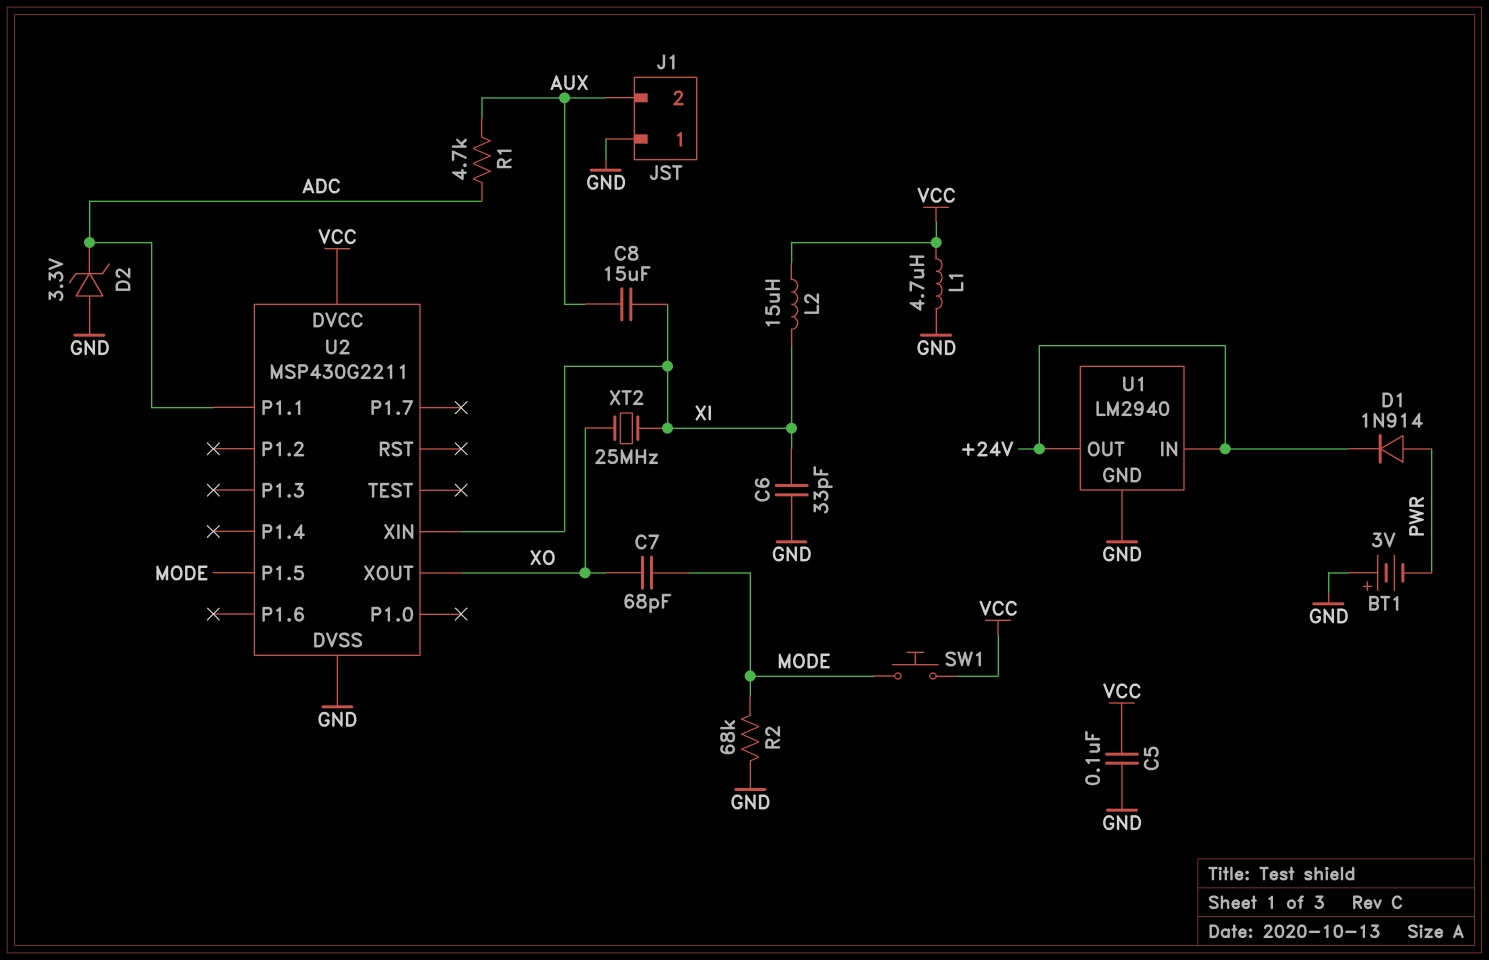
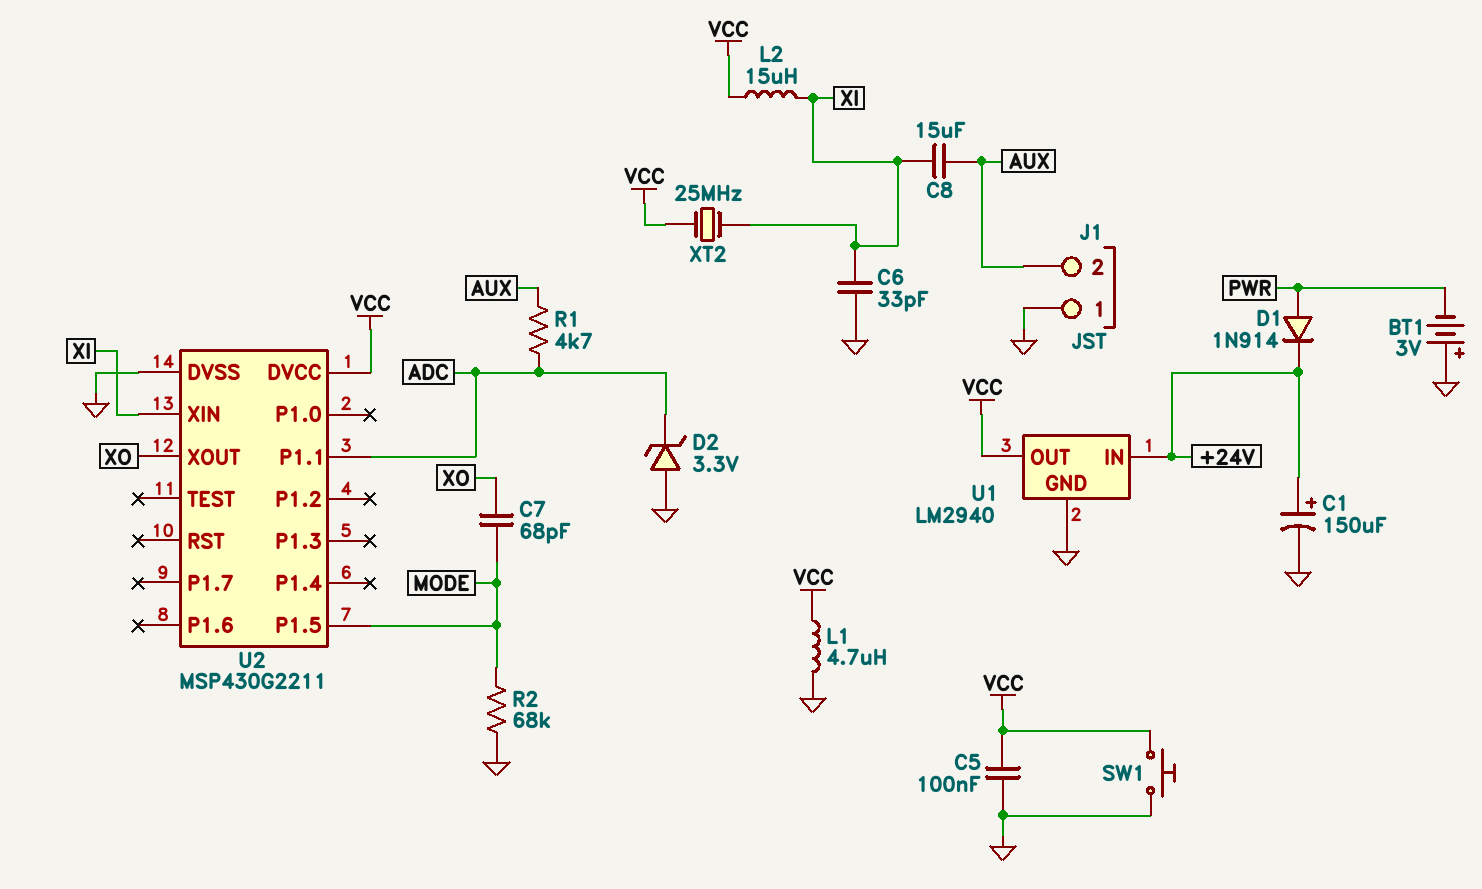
C1: none -> 150uF (plus +24V, minus GND)
SW1: button (MODE, VCC) -> button (GND, VCC)
U1 pin OUT: +24V -> VCC
XT2: 25MHz (XI, XO) -> 25MHz (VCC, XI)

